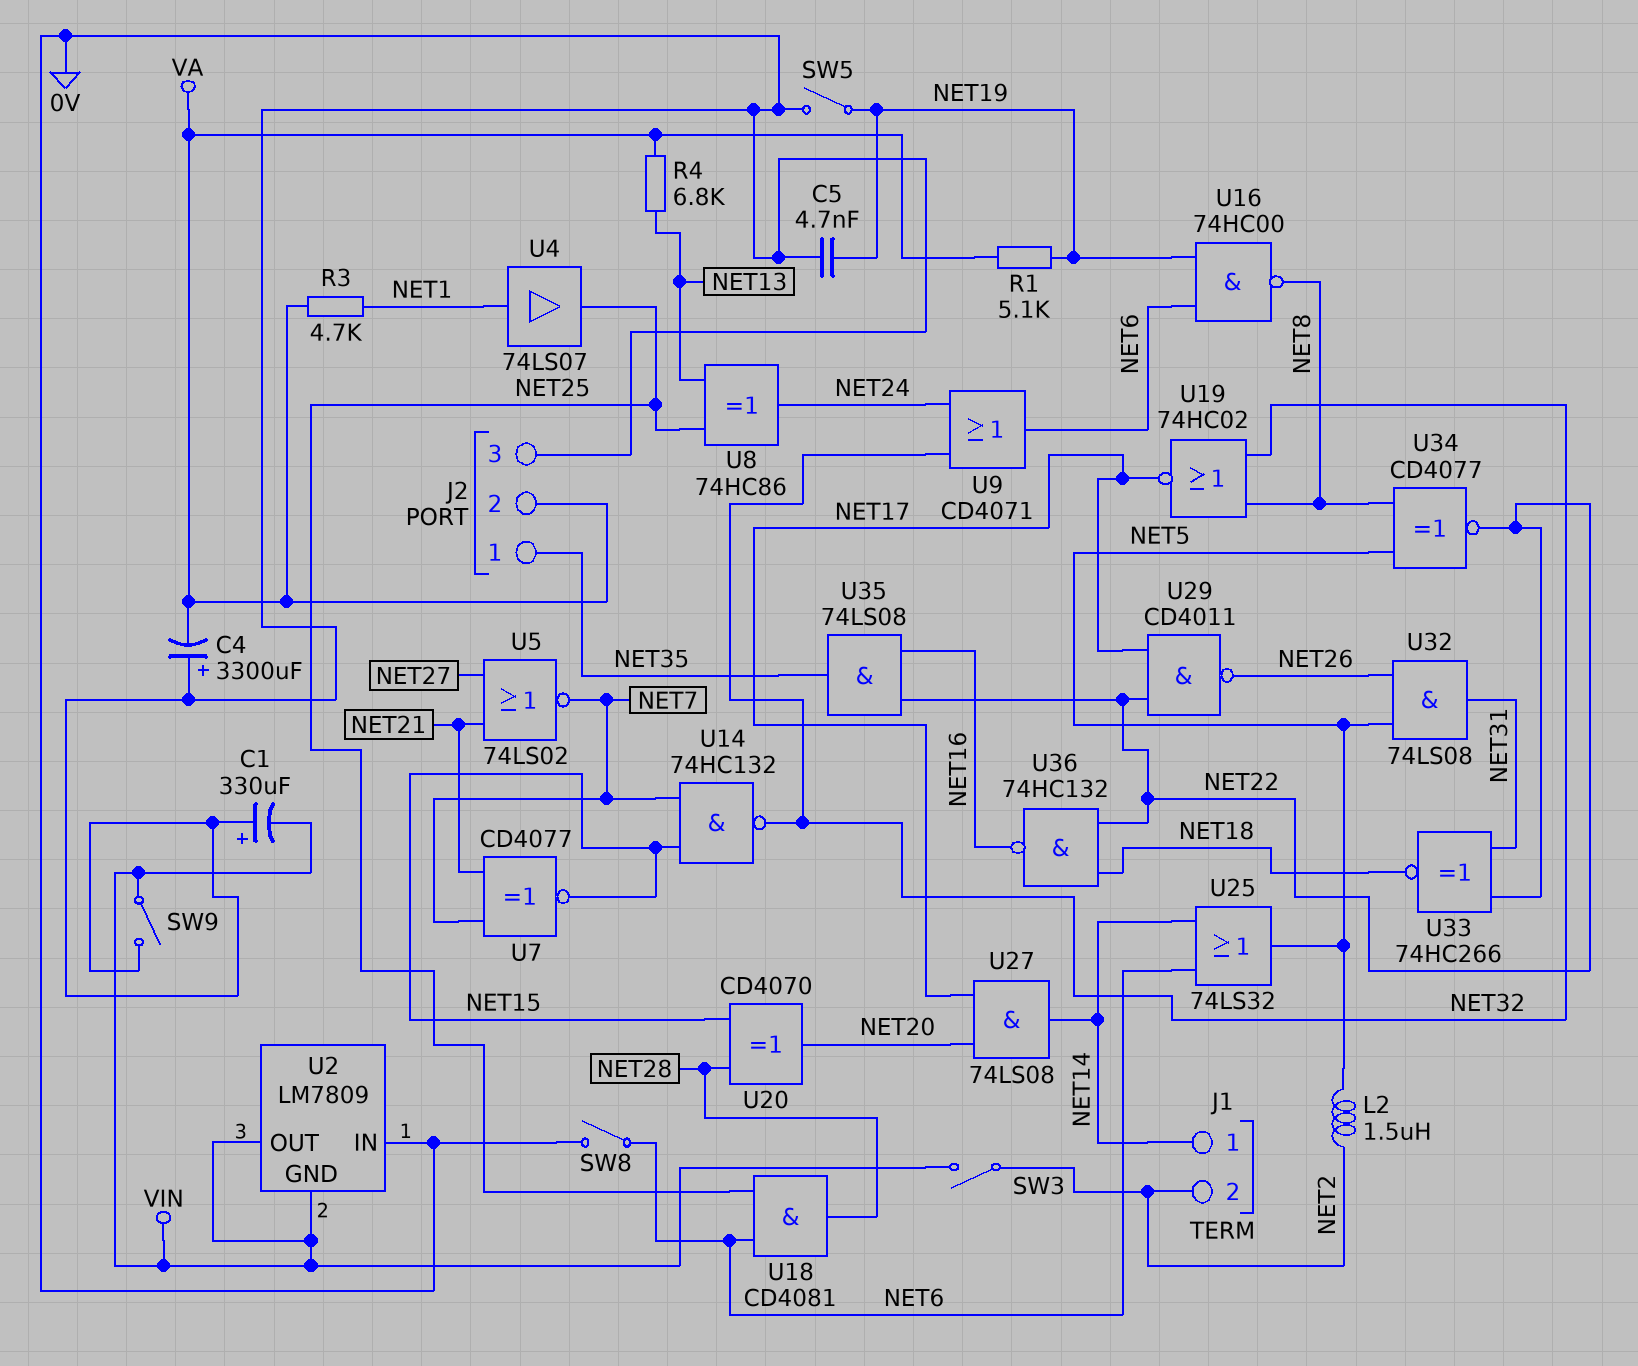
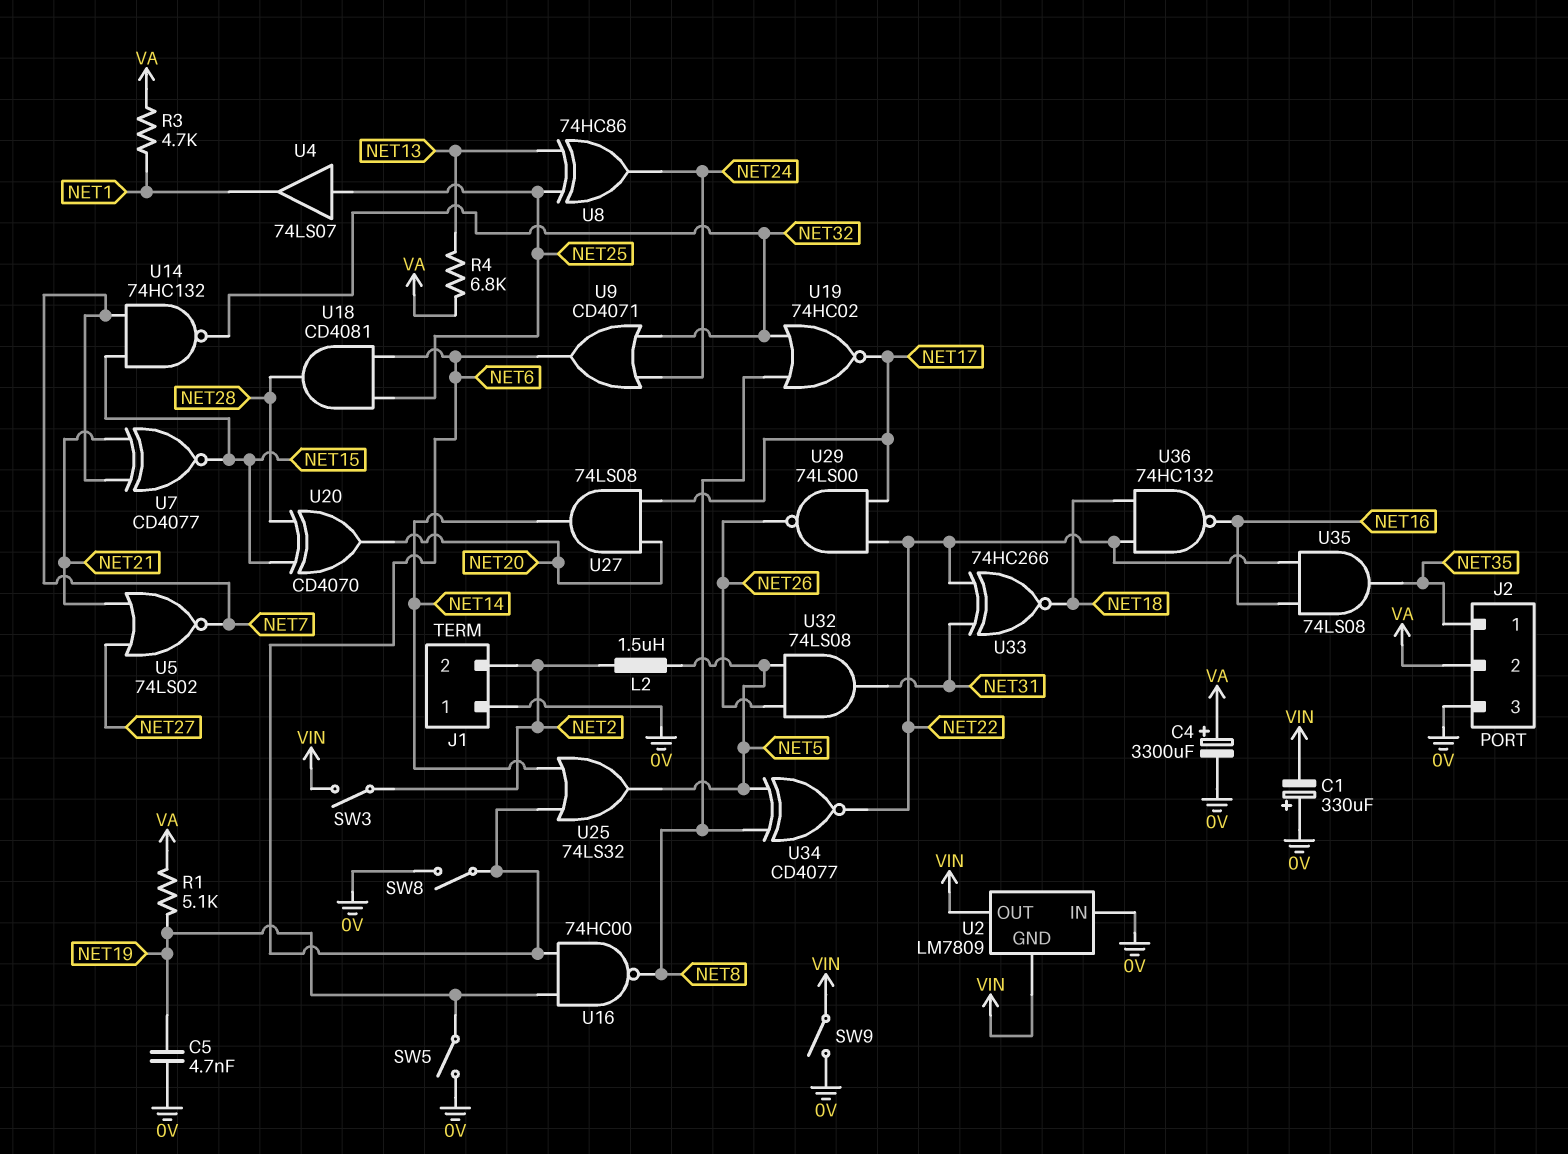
C4: 3300uF (plus 0V, minus VA) -> 3300uF (plus VA, minus 0V)
J1 pin 1: NET14 -> 0V
U4: buffer 74LS07 (in NET1, out NET25) -> buffer 74LS07 (in NET25, out NET1)
U29: NAND CD4011 (in NET17, in NET22, out NET26) -> NAND 74LS00 (in NET17, in NET22, out NET26)

